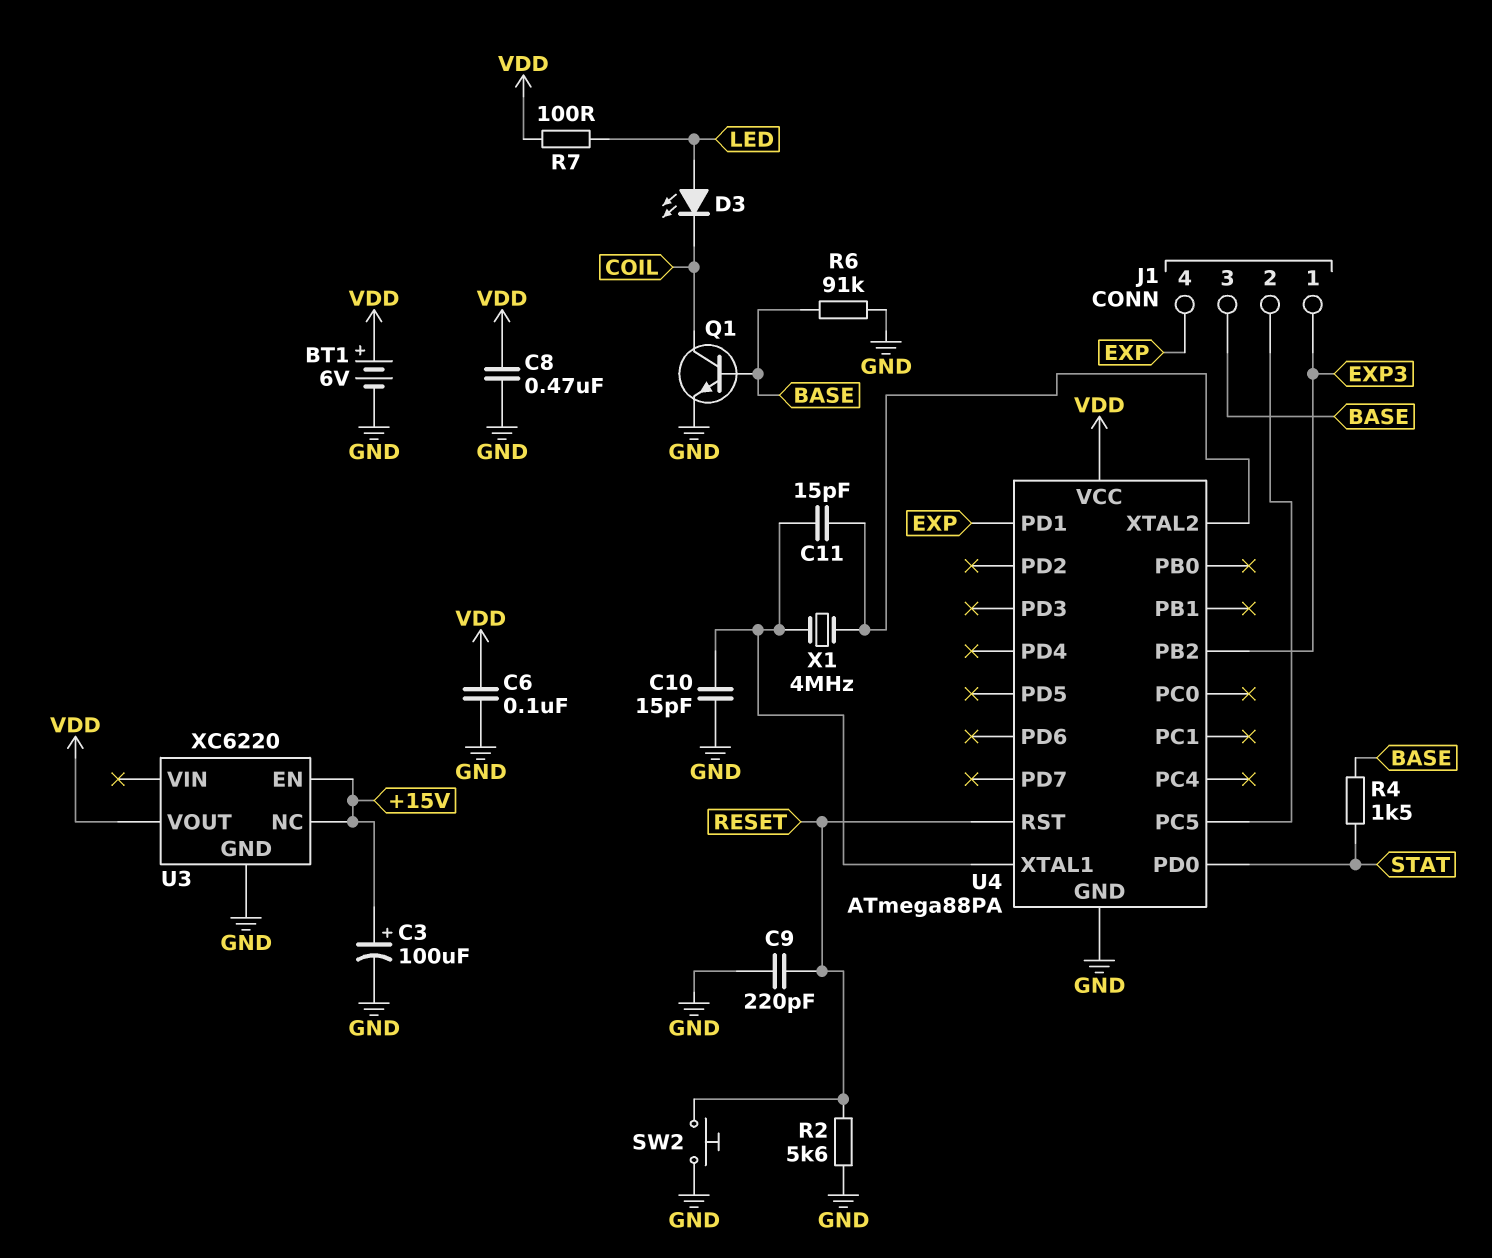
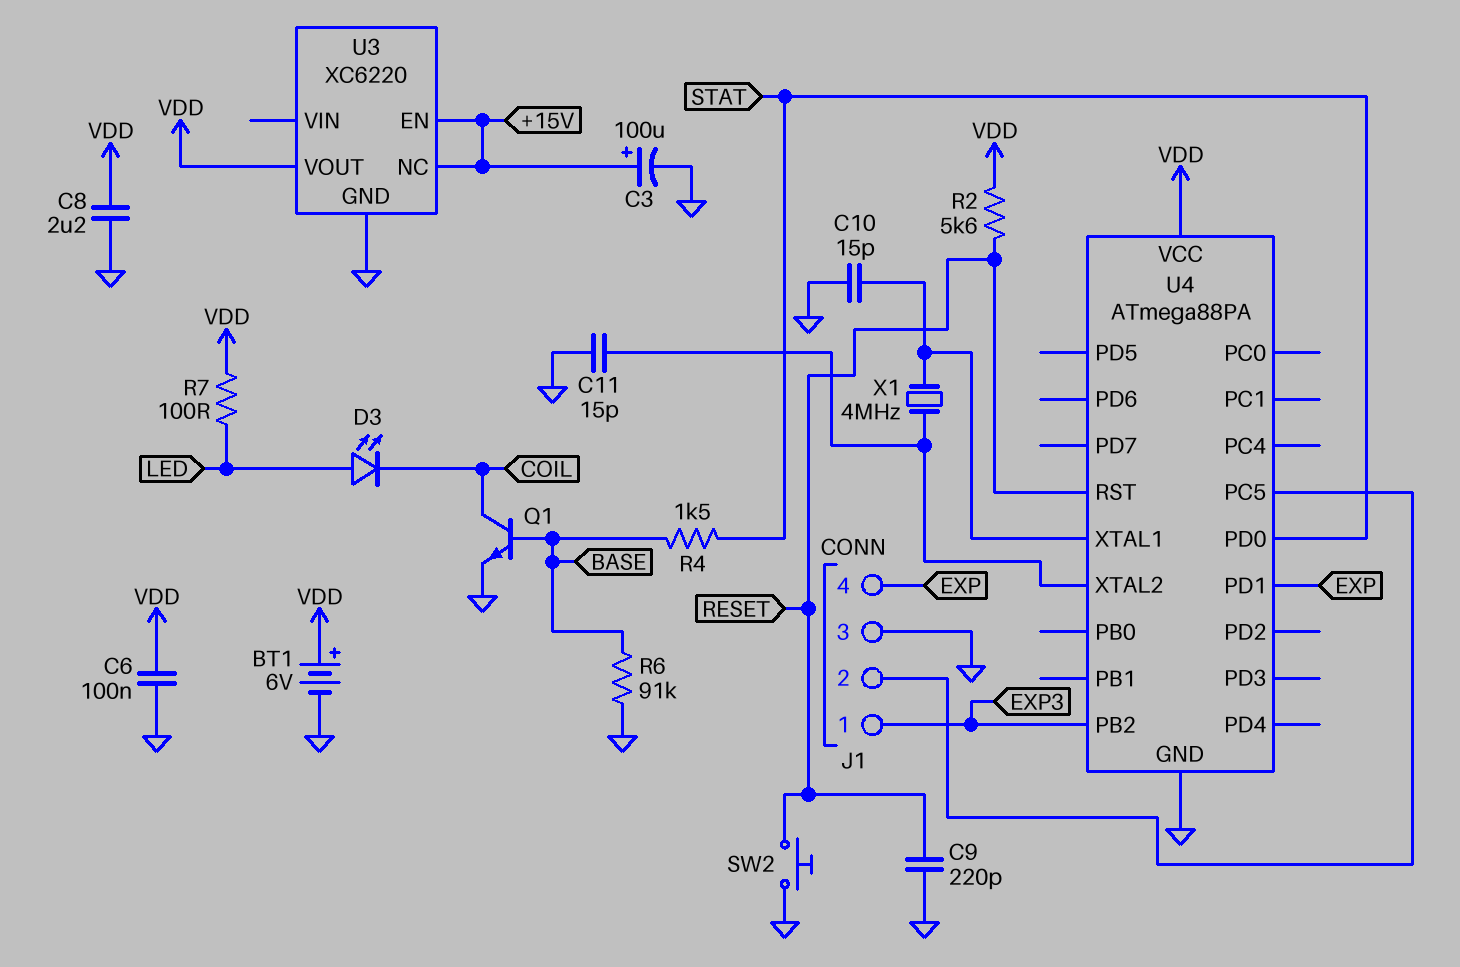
C8: 470nF (GND, VDD) -> 2.2uF (GND, VDD)
C11: 15pF (U4/XTAL1, U4/XTAL2) -> 15pF (GND, U4/XTAL2)
J1 pin 3: BASE -> GND
R2: 5.6k (GND, RESET) -> 5.6k (RESET, VDD)

